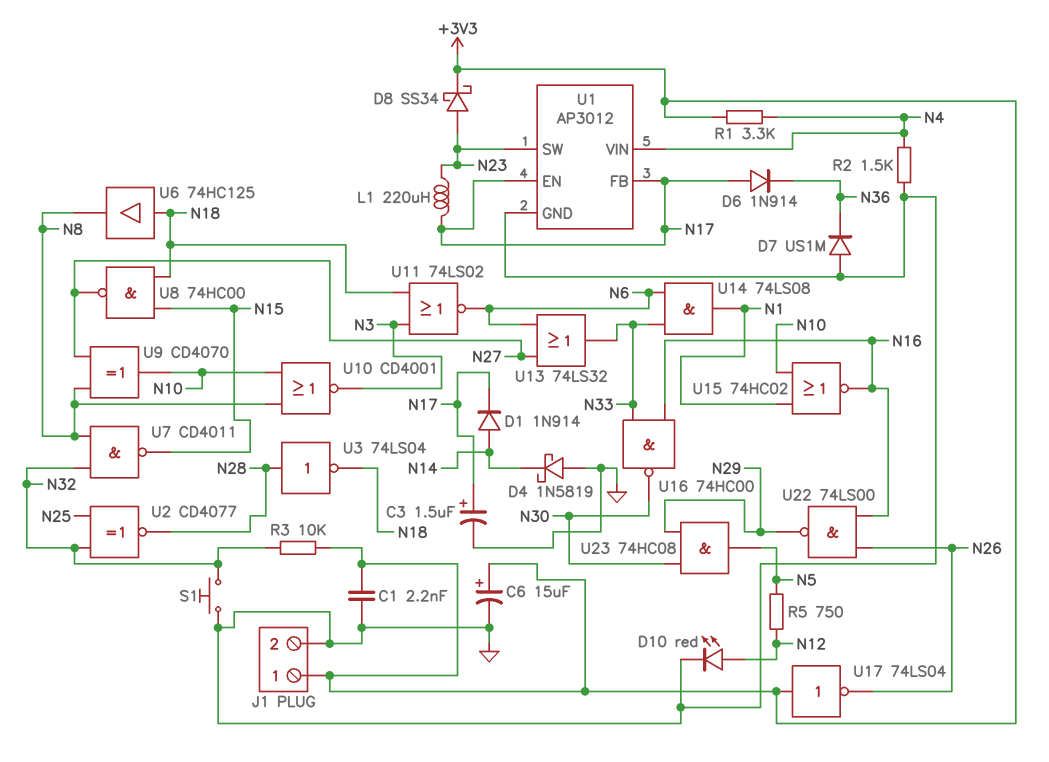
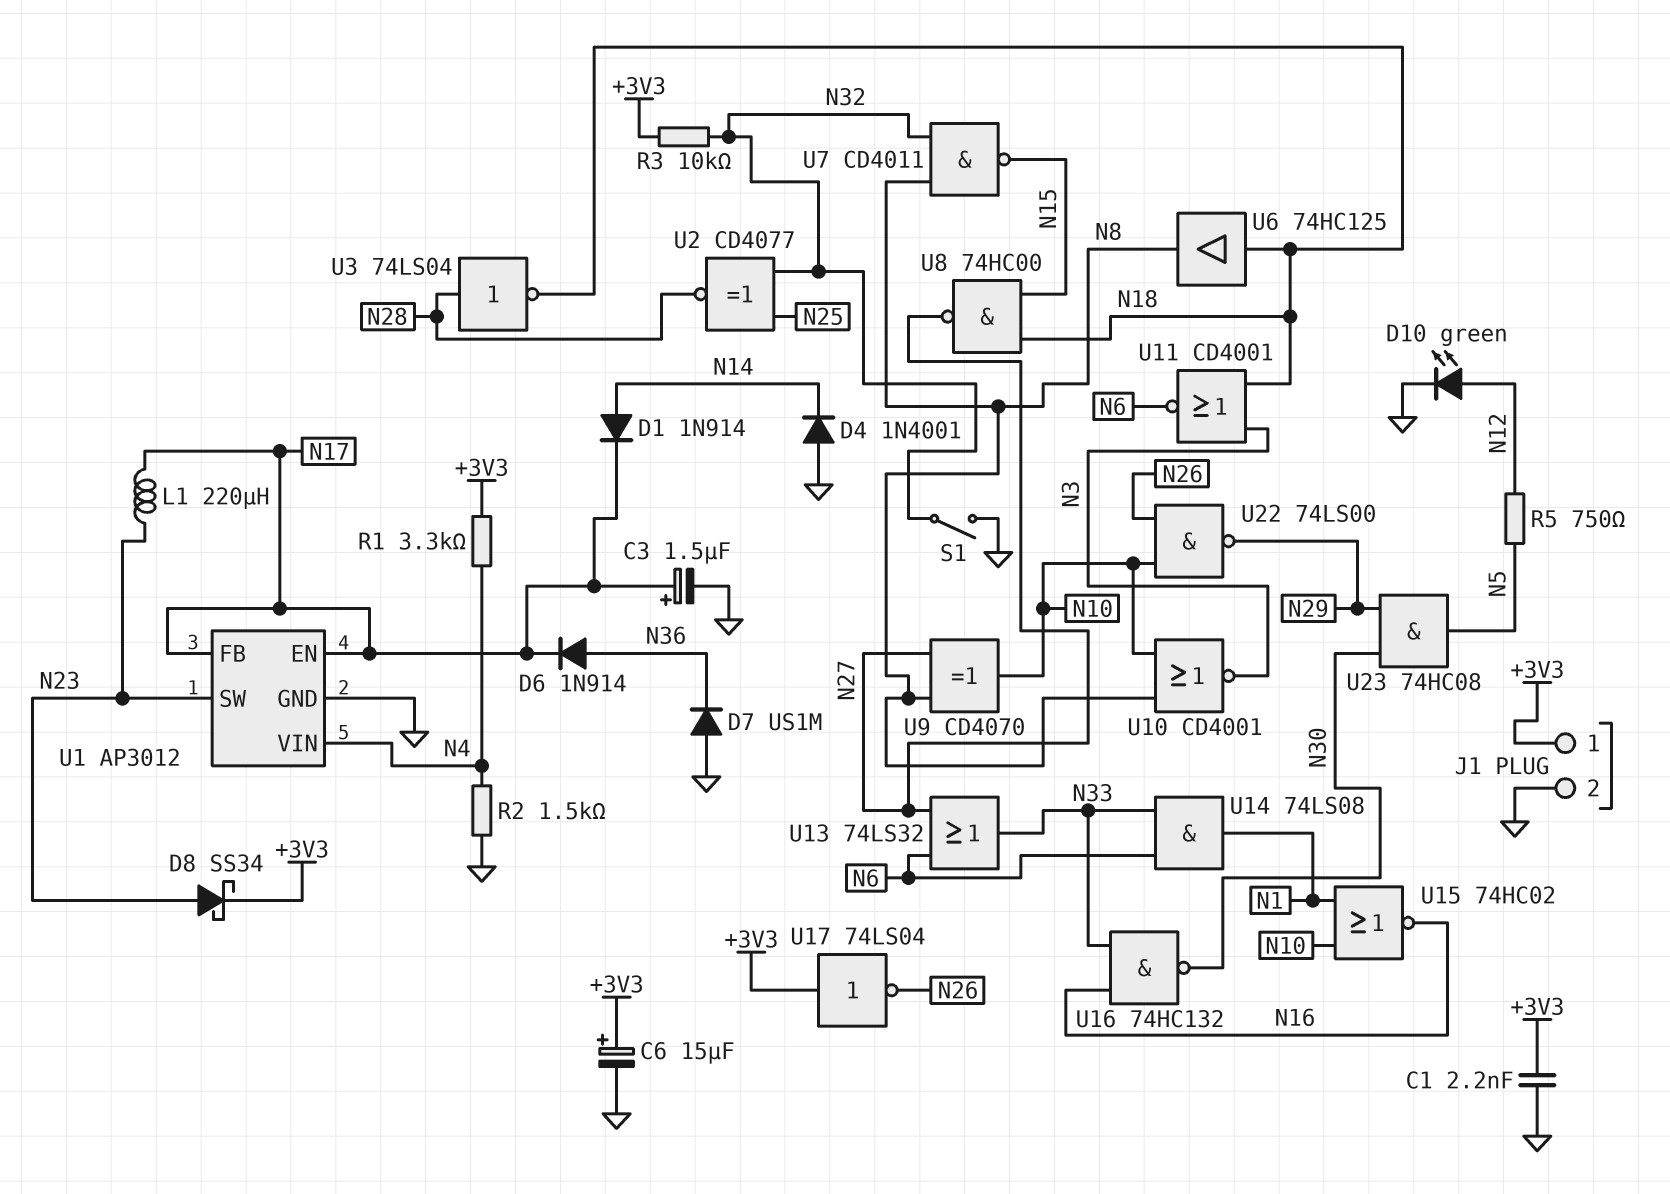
D4: schottky 1N5819 (A GND, K N14) -> diode 1N4001 (A GND, K N14)
D6: diode 1N914 (A N17, K N36) -> diode 1N914 (A N36, K N17)
D10: LED red (A N12, K GND) -> LED green (A N12, K GND)
S1: button (GND, N32) -> switch (GND, N32)
U11: NOR 74LS02 (in N3, in N18, out N6) -> NOR CD4001 (in N3, in N18, out N6)
U16: NAND 74HC00 (in N16, in N33, out N30) -> NAND 74HC132 (in N16, in N33, out N30)
U22: NAND 74LS00 (in N16, in N26, out N29) -> NAND 74LS00 (in N10, in N26, out N29)

